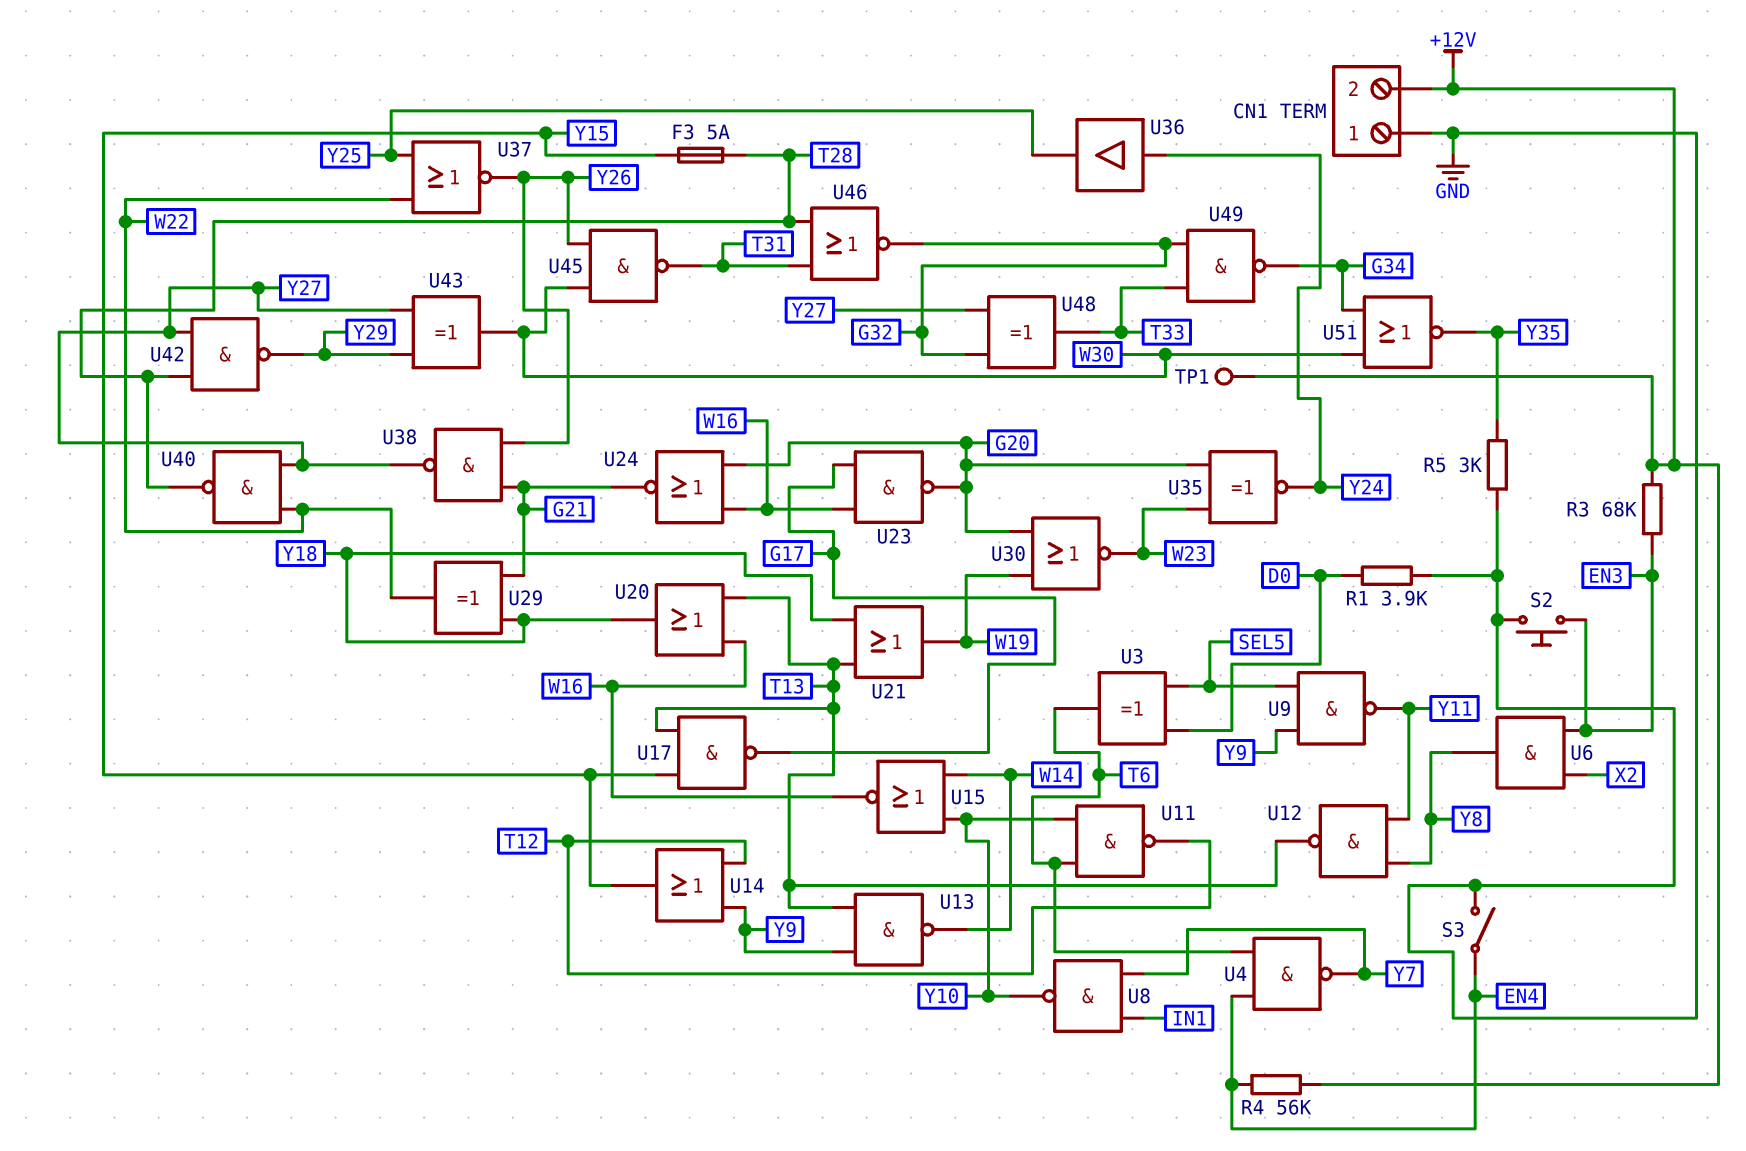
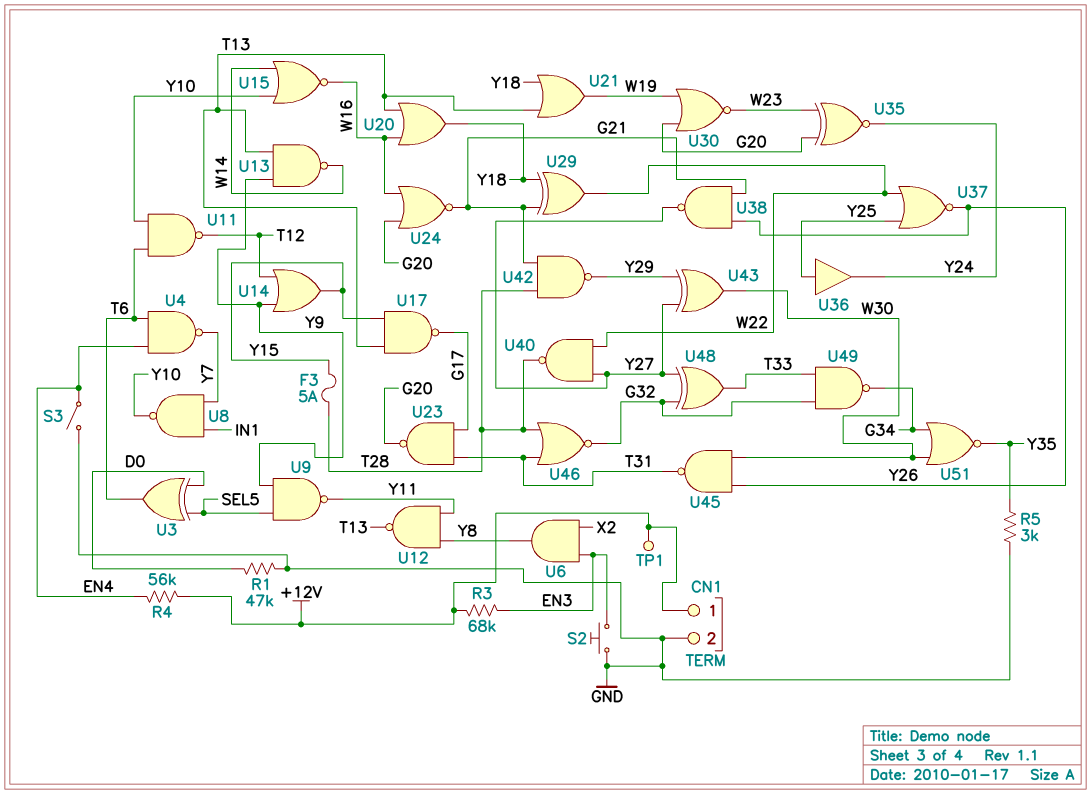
CN1 pin 1: GND -> +12V
CN1 pin 2: +12V -> GND
R1: 3.9k (D0, GND) -> 47k (D0, GND)
U23: NAND (in G17, in W16, out G20) -> NAND (in G17, in T31, out G20)
U36: buffer (in Y24, out Y25) -> buffer (in Y25, out Y24)
U42: NAND (in T28, in Y27, out Y29) -> NAND (in G21, in T28, out Y29)

